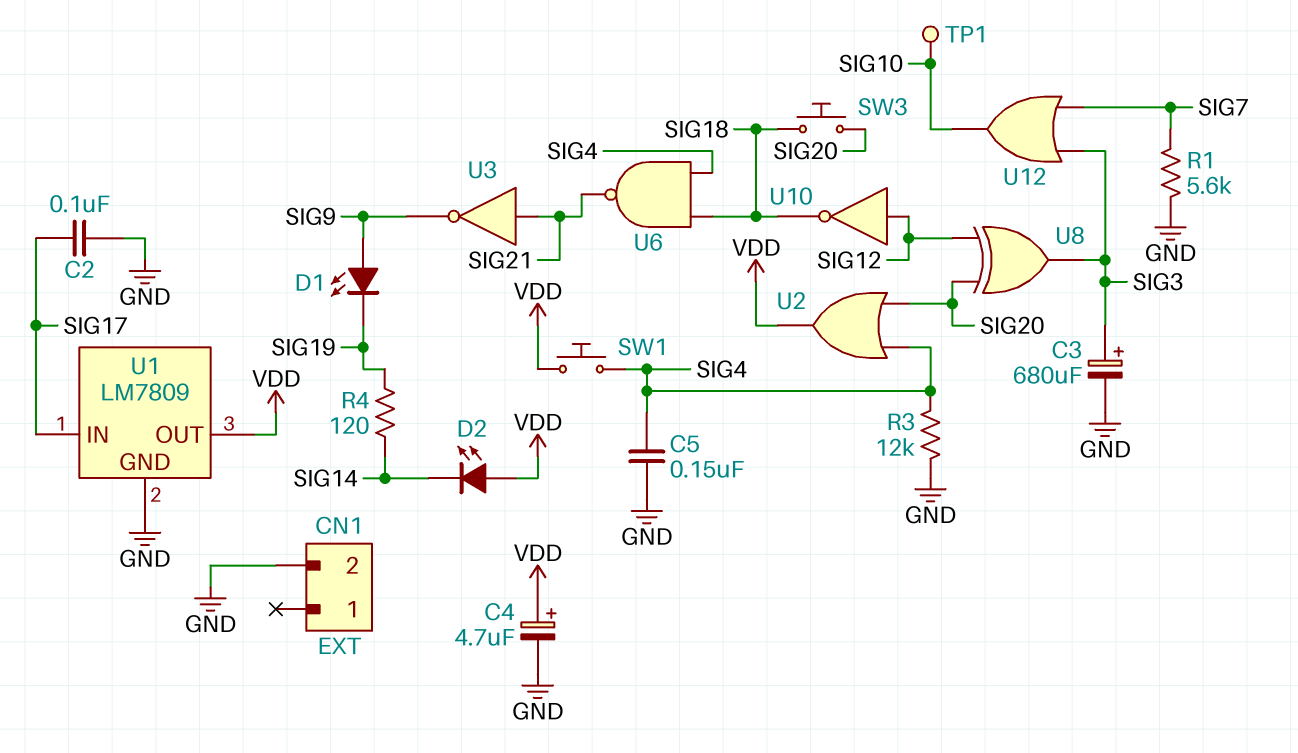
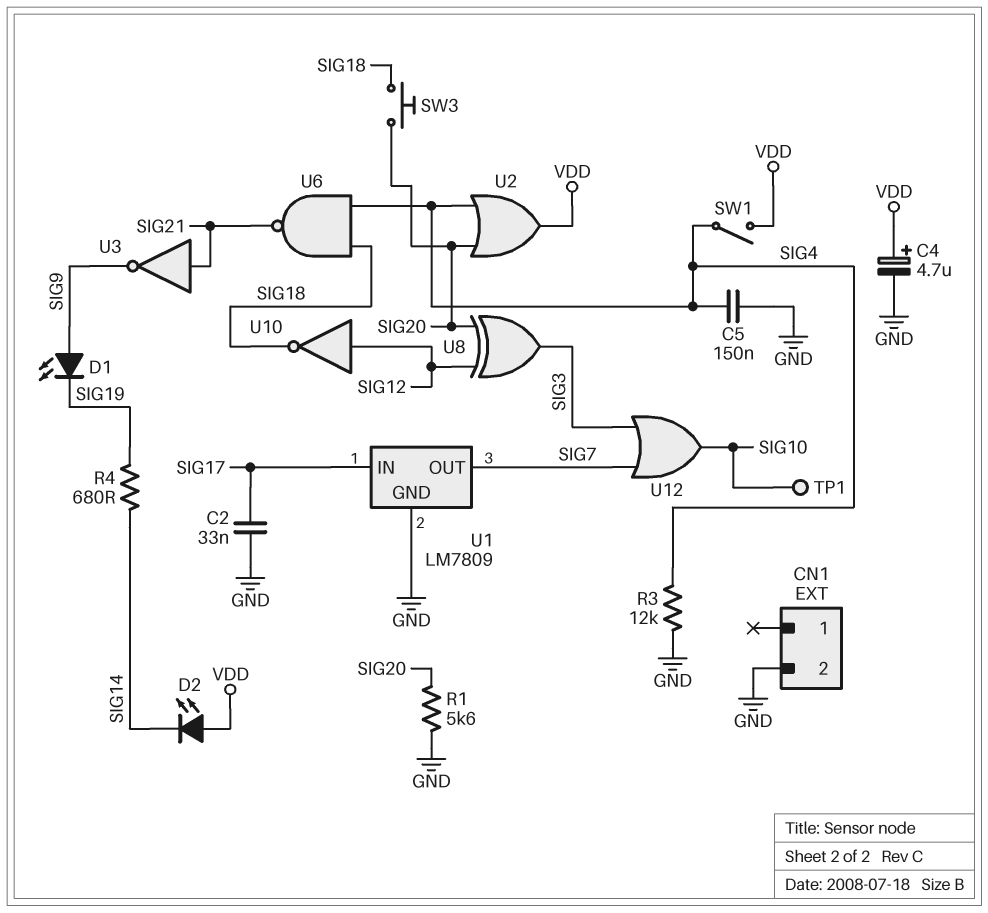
C2: 100nF (GND, SIG17) -> 33nF (GND, SIG17)
C3: 680uF (plus SIG3, minus GND) -> none
R1: 5.6k (GND, SIG7) -> 5.6k (GND, SIG20)
R4: 120 (SIG14, SIG19) -> 680 (SIG14, SIG19)
SW1: button (SIG4, VDD) -> switch (SIG4, VDD)
U1 pin OUT: VDD -> SIG7

